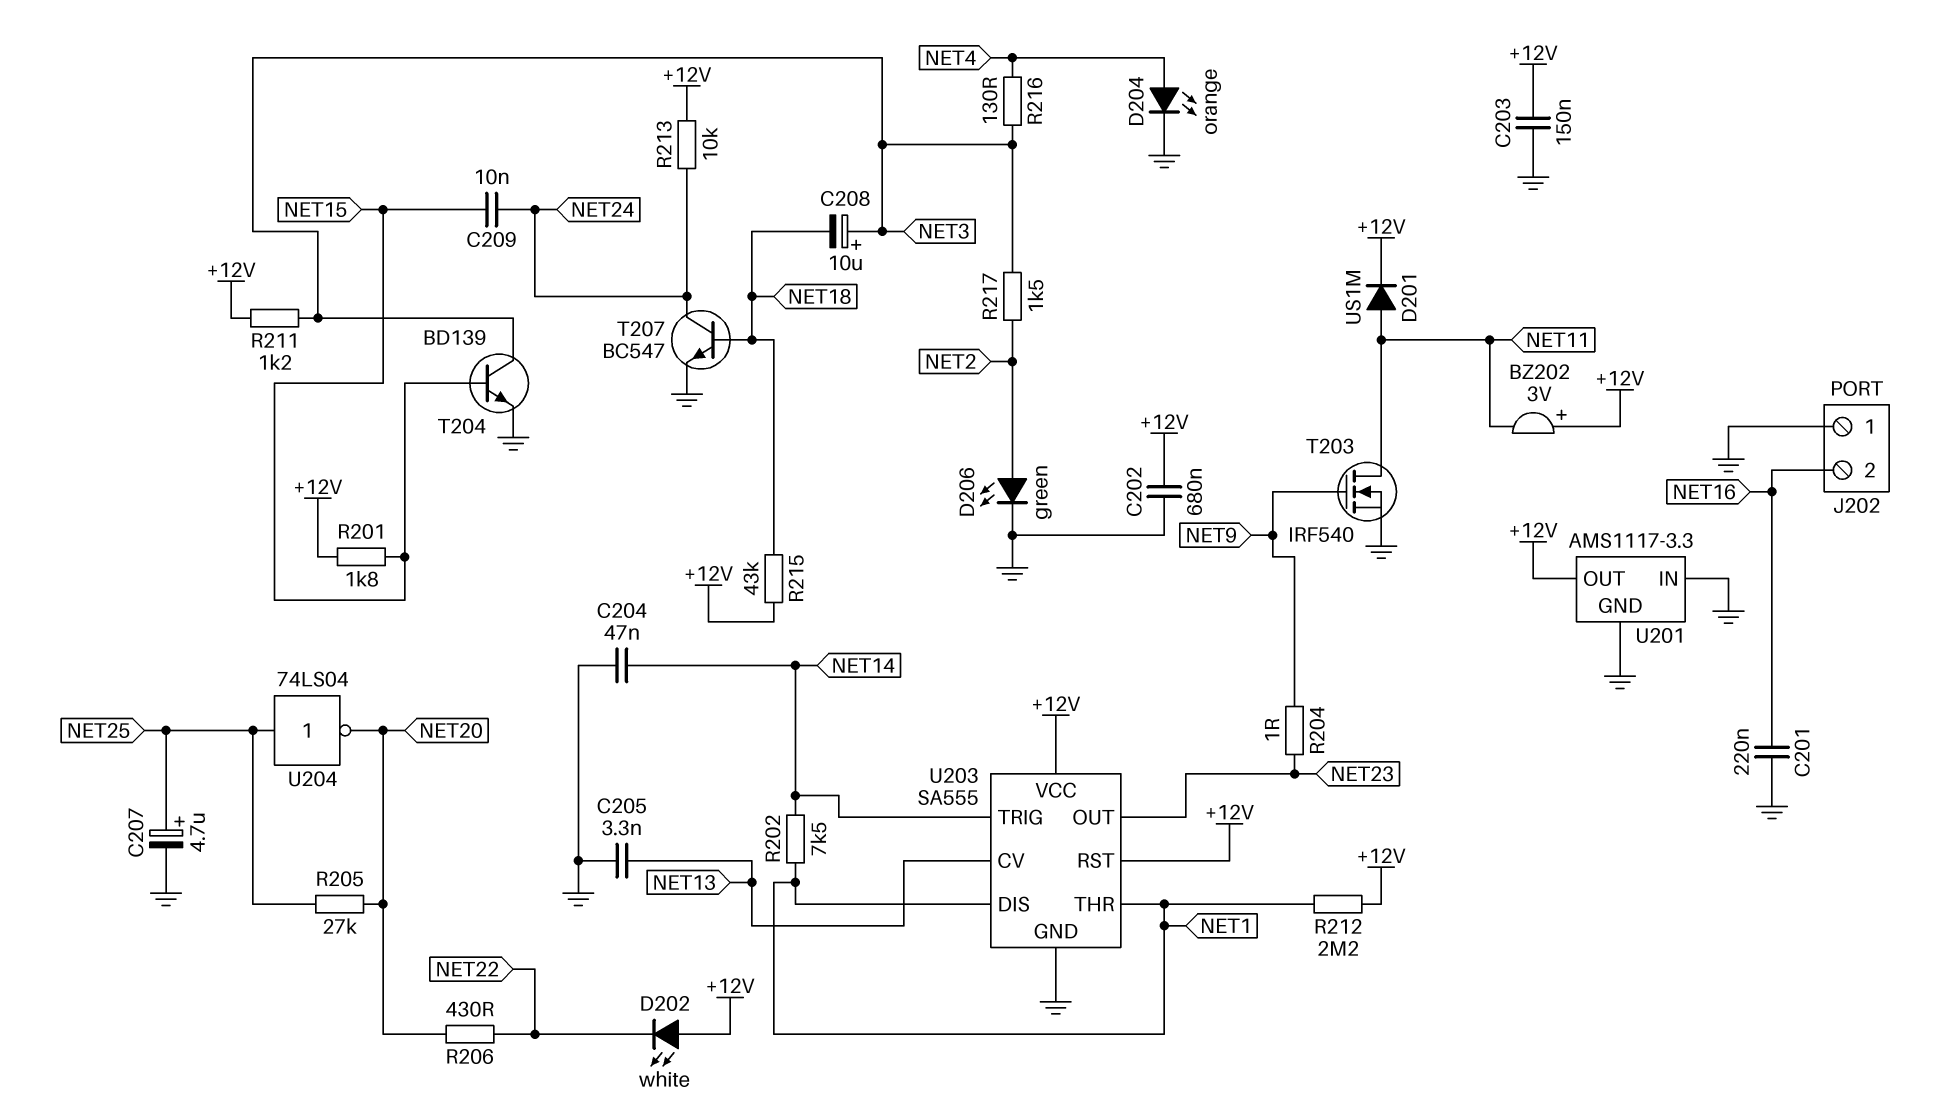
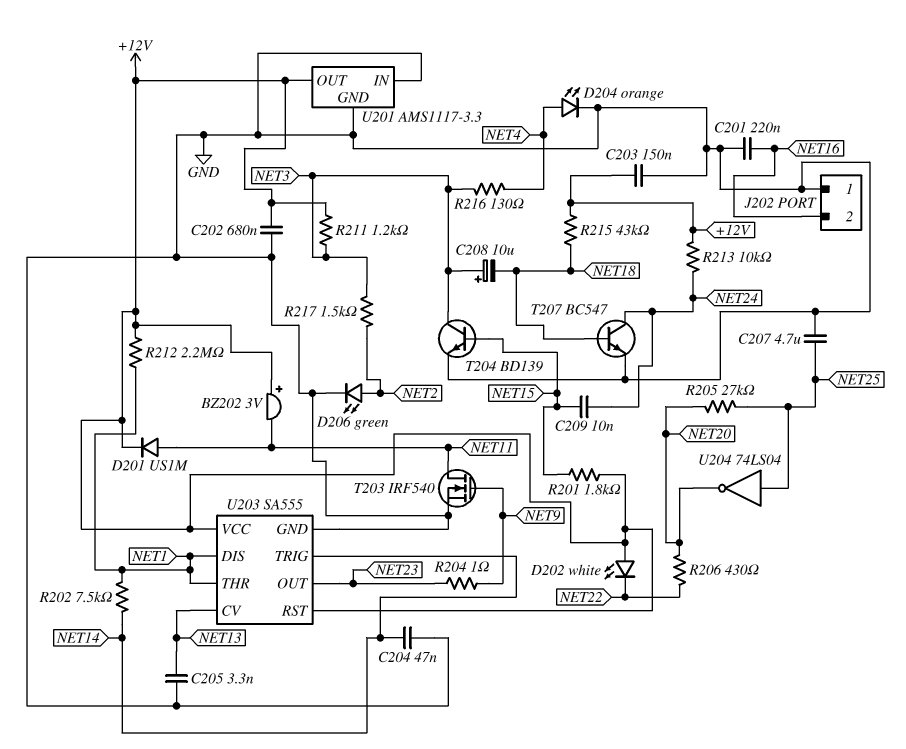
C207: 4.7uF (plus NET25, minus GND) -> 4.7uF (GND, NET25)

